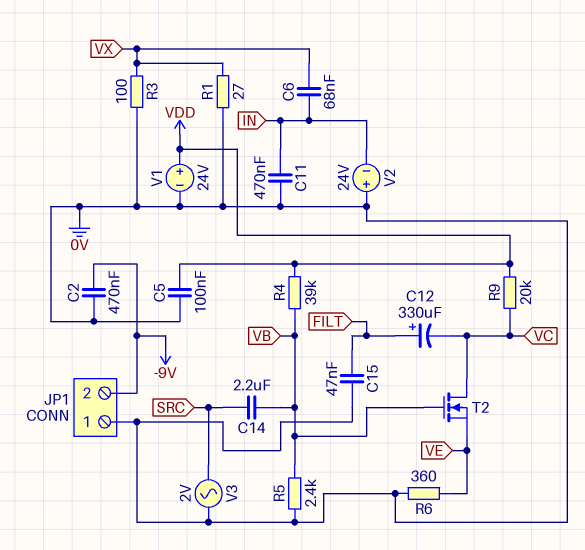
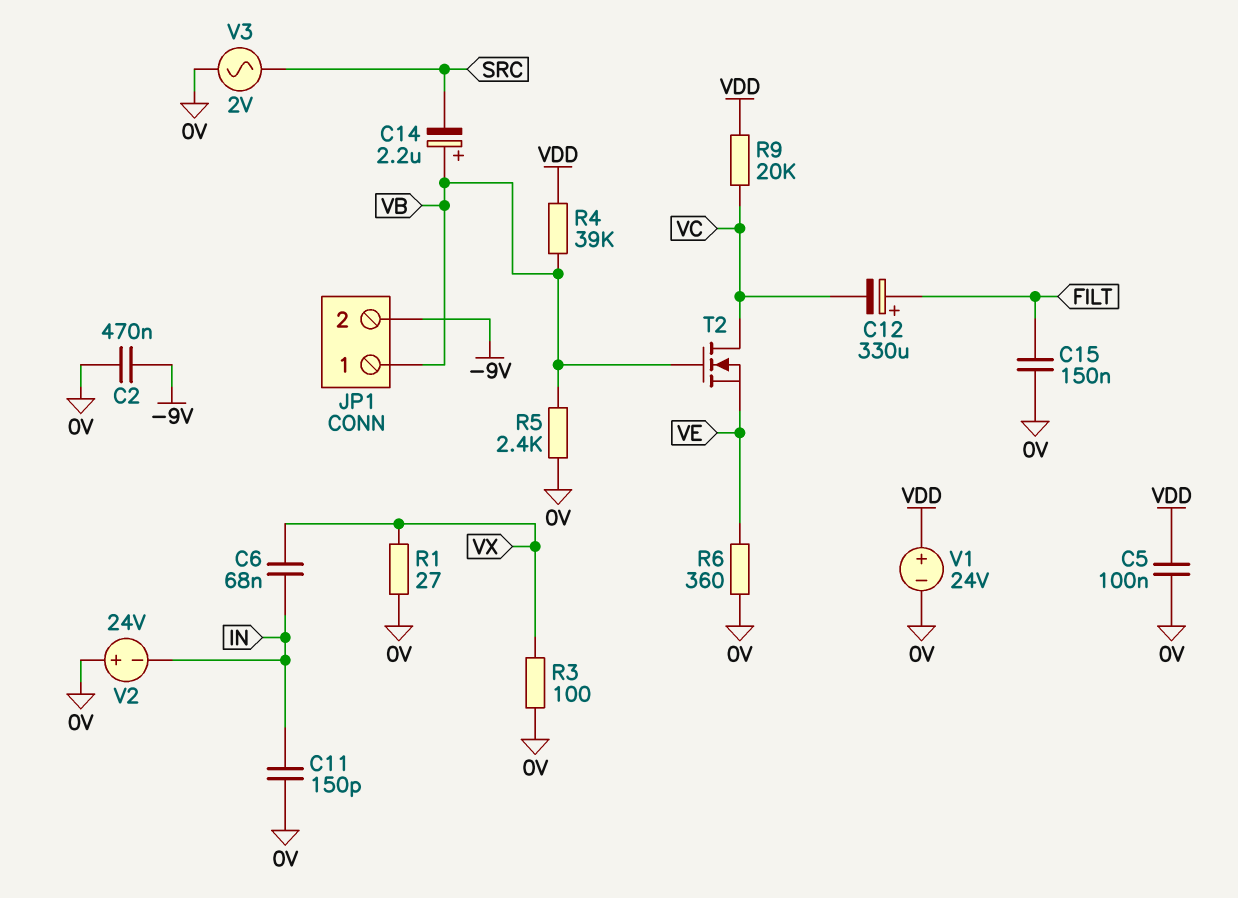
C11: 470nF (0V, IN) -> 150pF (0V, IN)
C14: 2.2uF (SRC, VB) -> 2.2uF (plus VB, minus SRC)
C15: 47nF (0V, FILT) -> 150nF (0V, FILT)
JP1 pin 1: 0V -> VB

